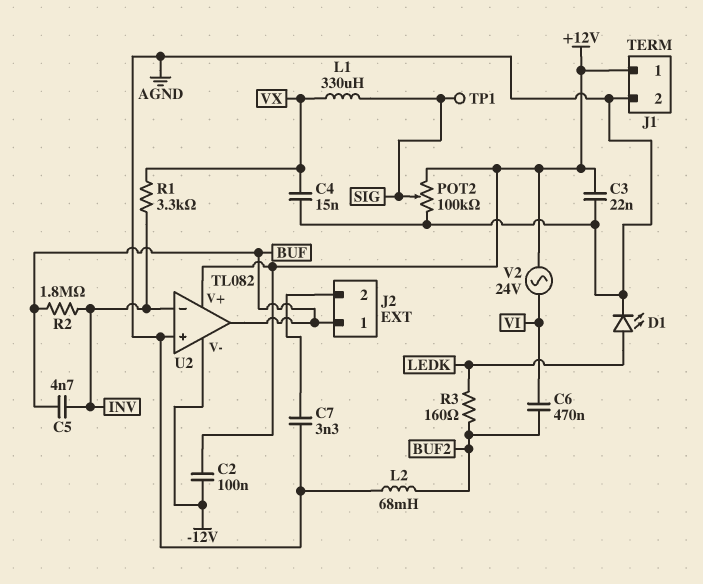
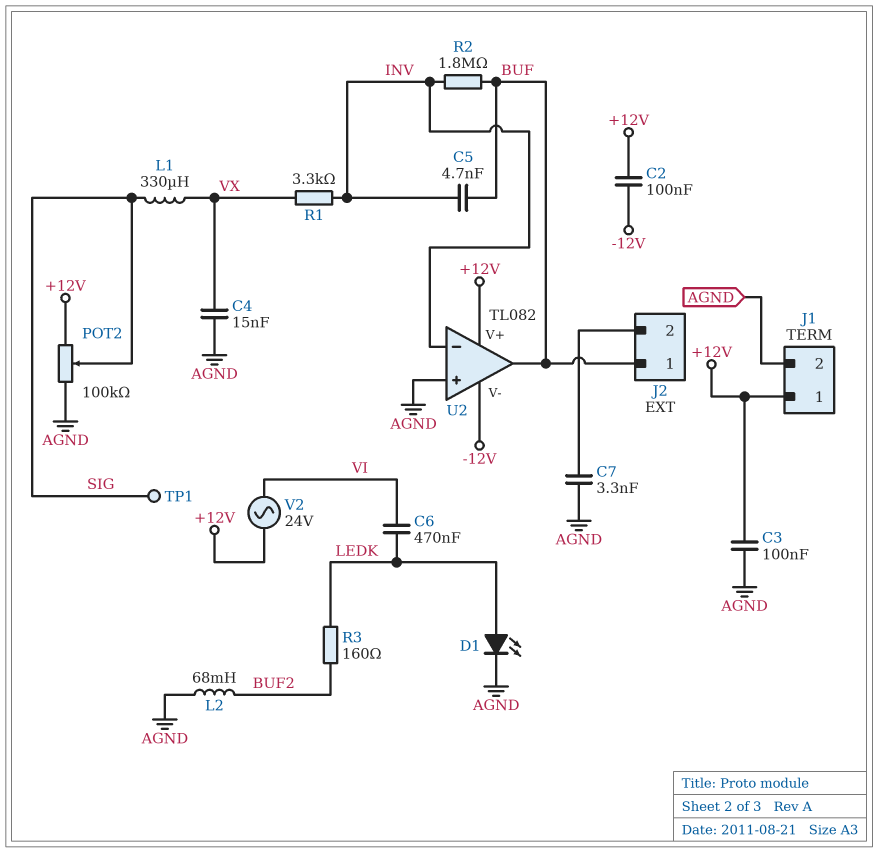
C3: 22nF (+12V, AGND) -> 100nF (+12V, AGND)
C6: 470nF (BUF2, VI) -> 470nF (LEDK, VI)

